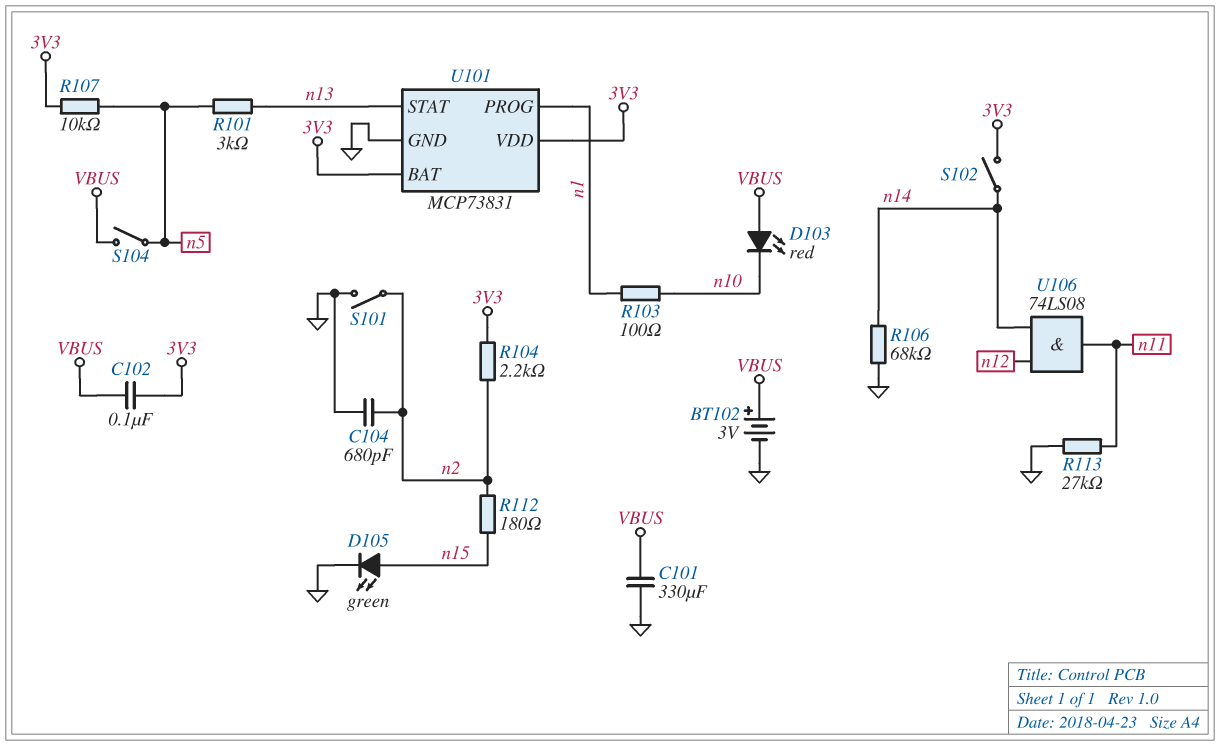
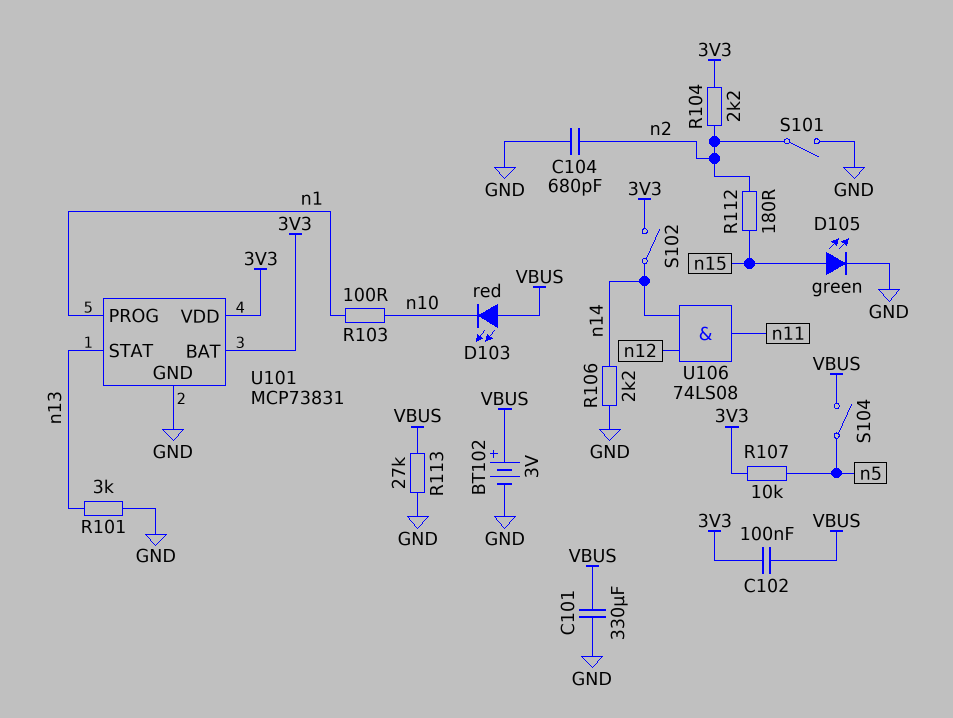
R101: 3k (n5, n13) -> 3k (GND, n13)
R106: 68k (GND, n14) -> 2.2k (GND, n14)
R113: 27k (GND, n11) -> 27k (GND, VBUS)

